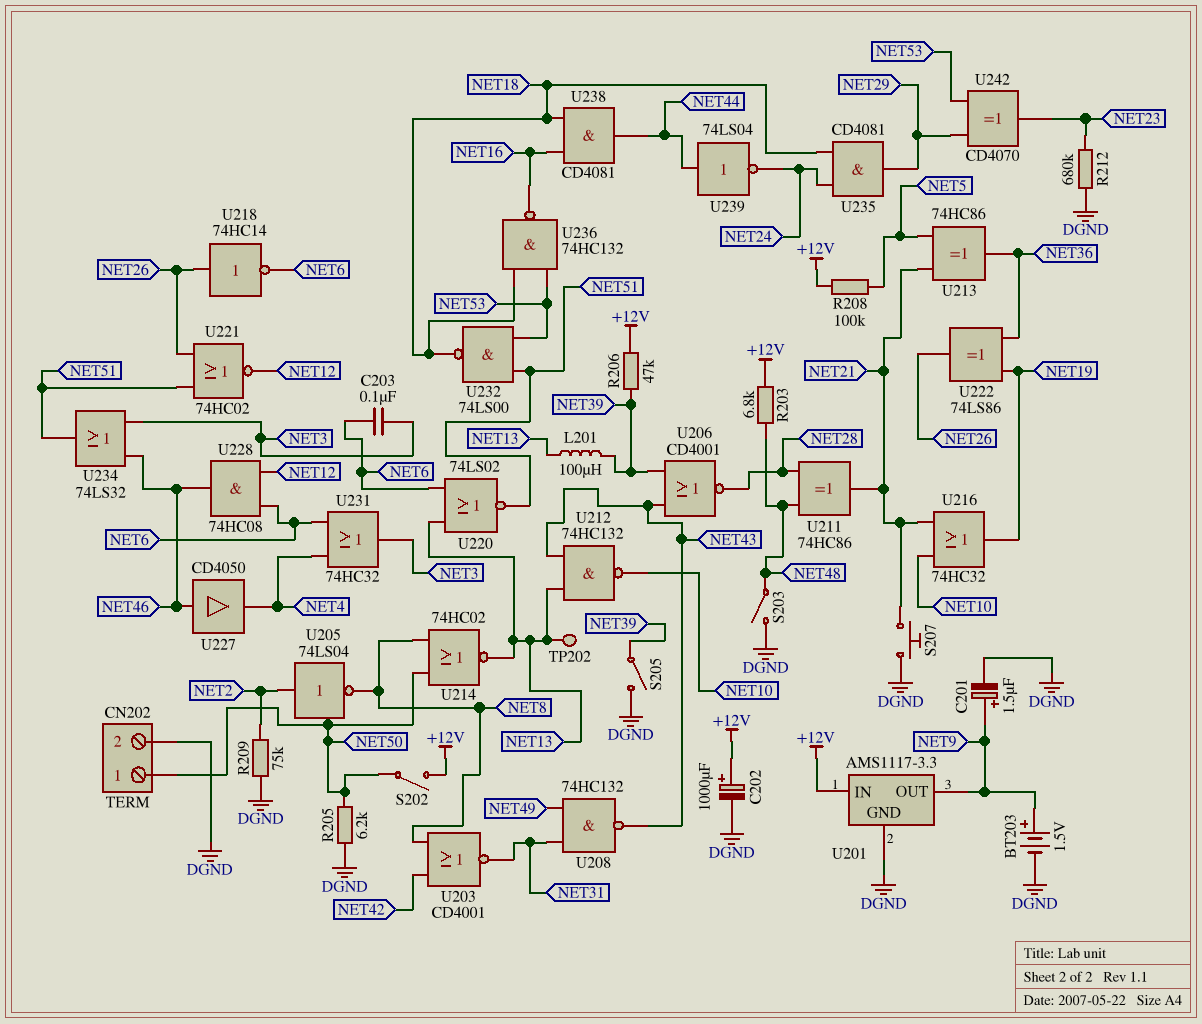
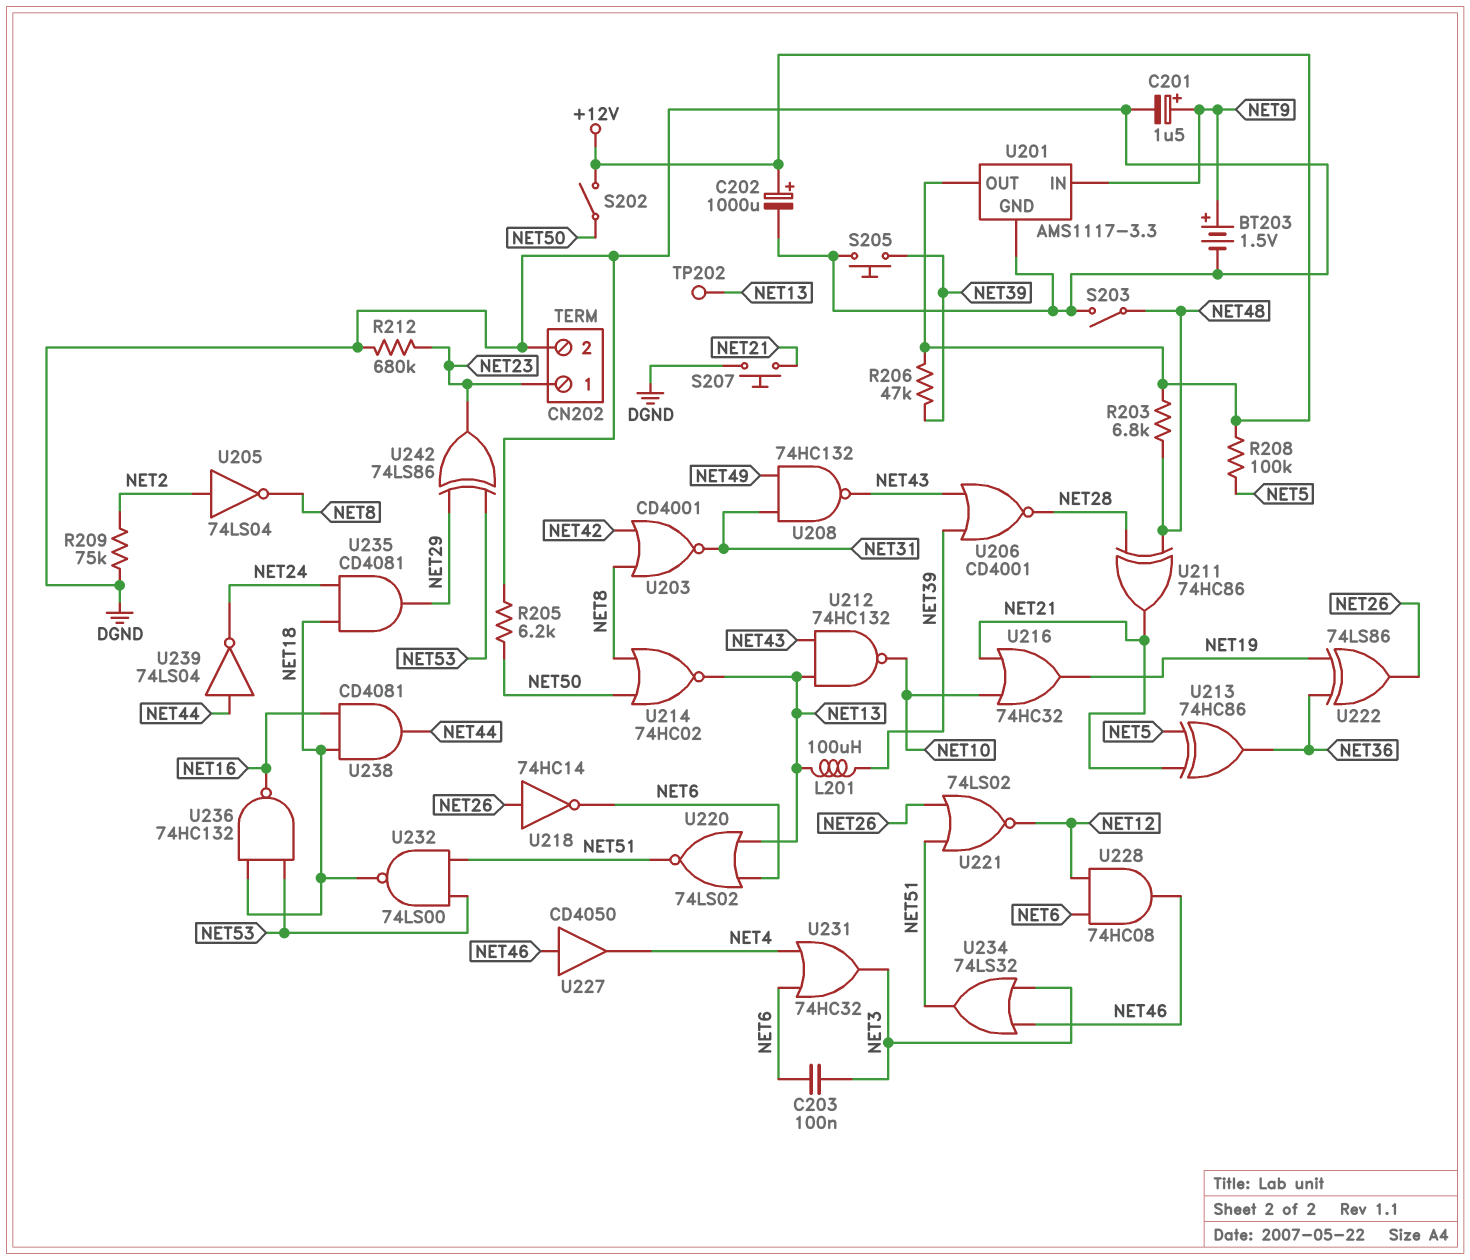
CN202 pin 1: NET50 -> NET23
S205: switch (DGND, NET39) -> button (DGND, NET39)
U201 pin IN: +12V -> NET9
U201 pin OUT: NET9 -> +12V
U221: NOR 74HC02 (in NET26, in NET51, out NET12) -> NOR 74LS02 (in NET26, in NET51, out NET12)
U242: XOR CD4070 (in NET29, in NET53, out NET23) -> XOR 74LS86 (in NET29, in NET53, out NET23)

